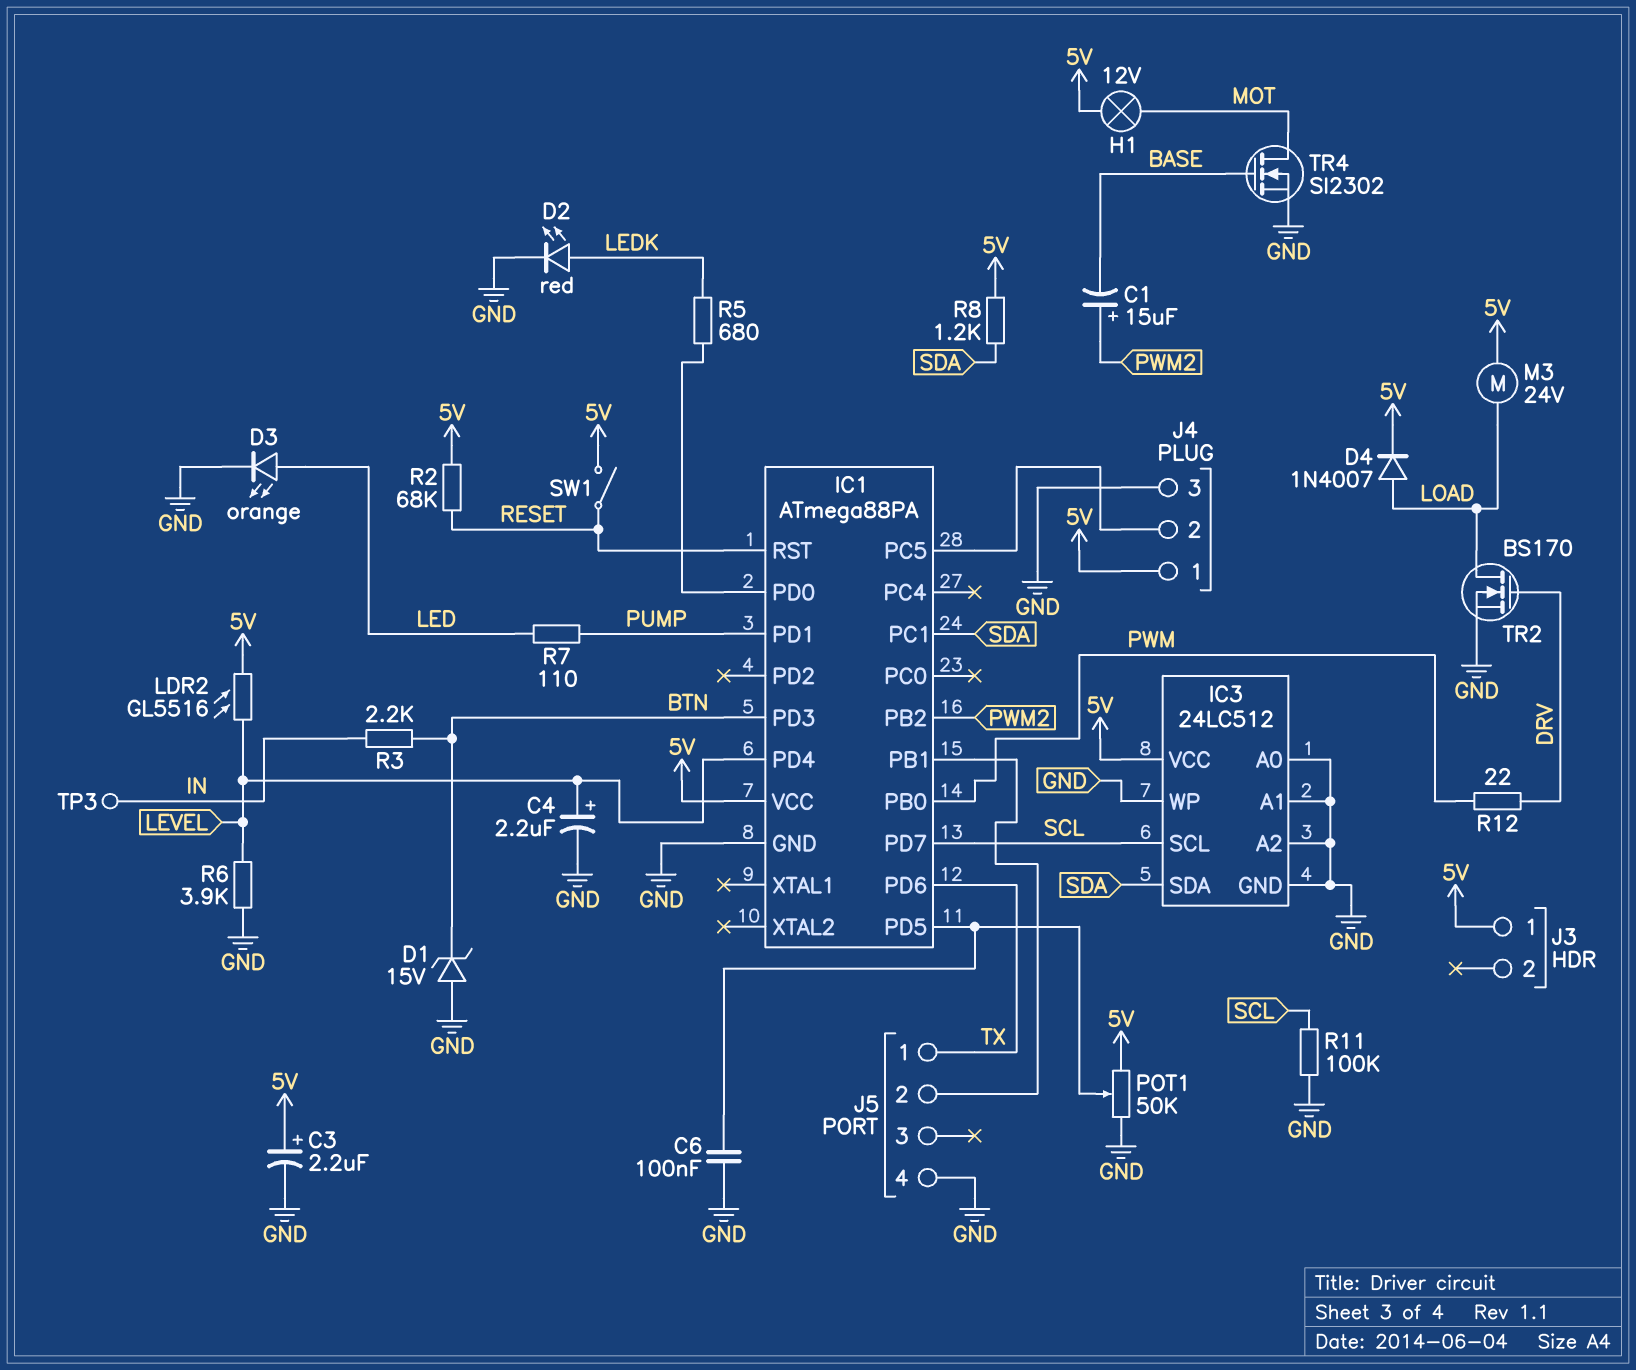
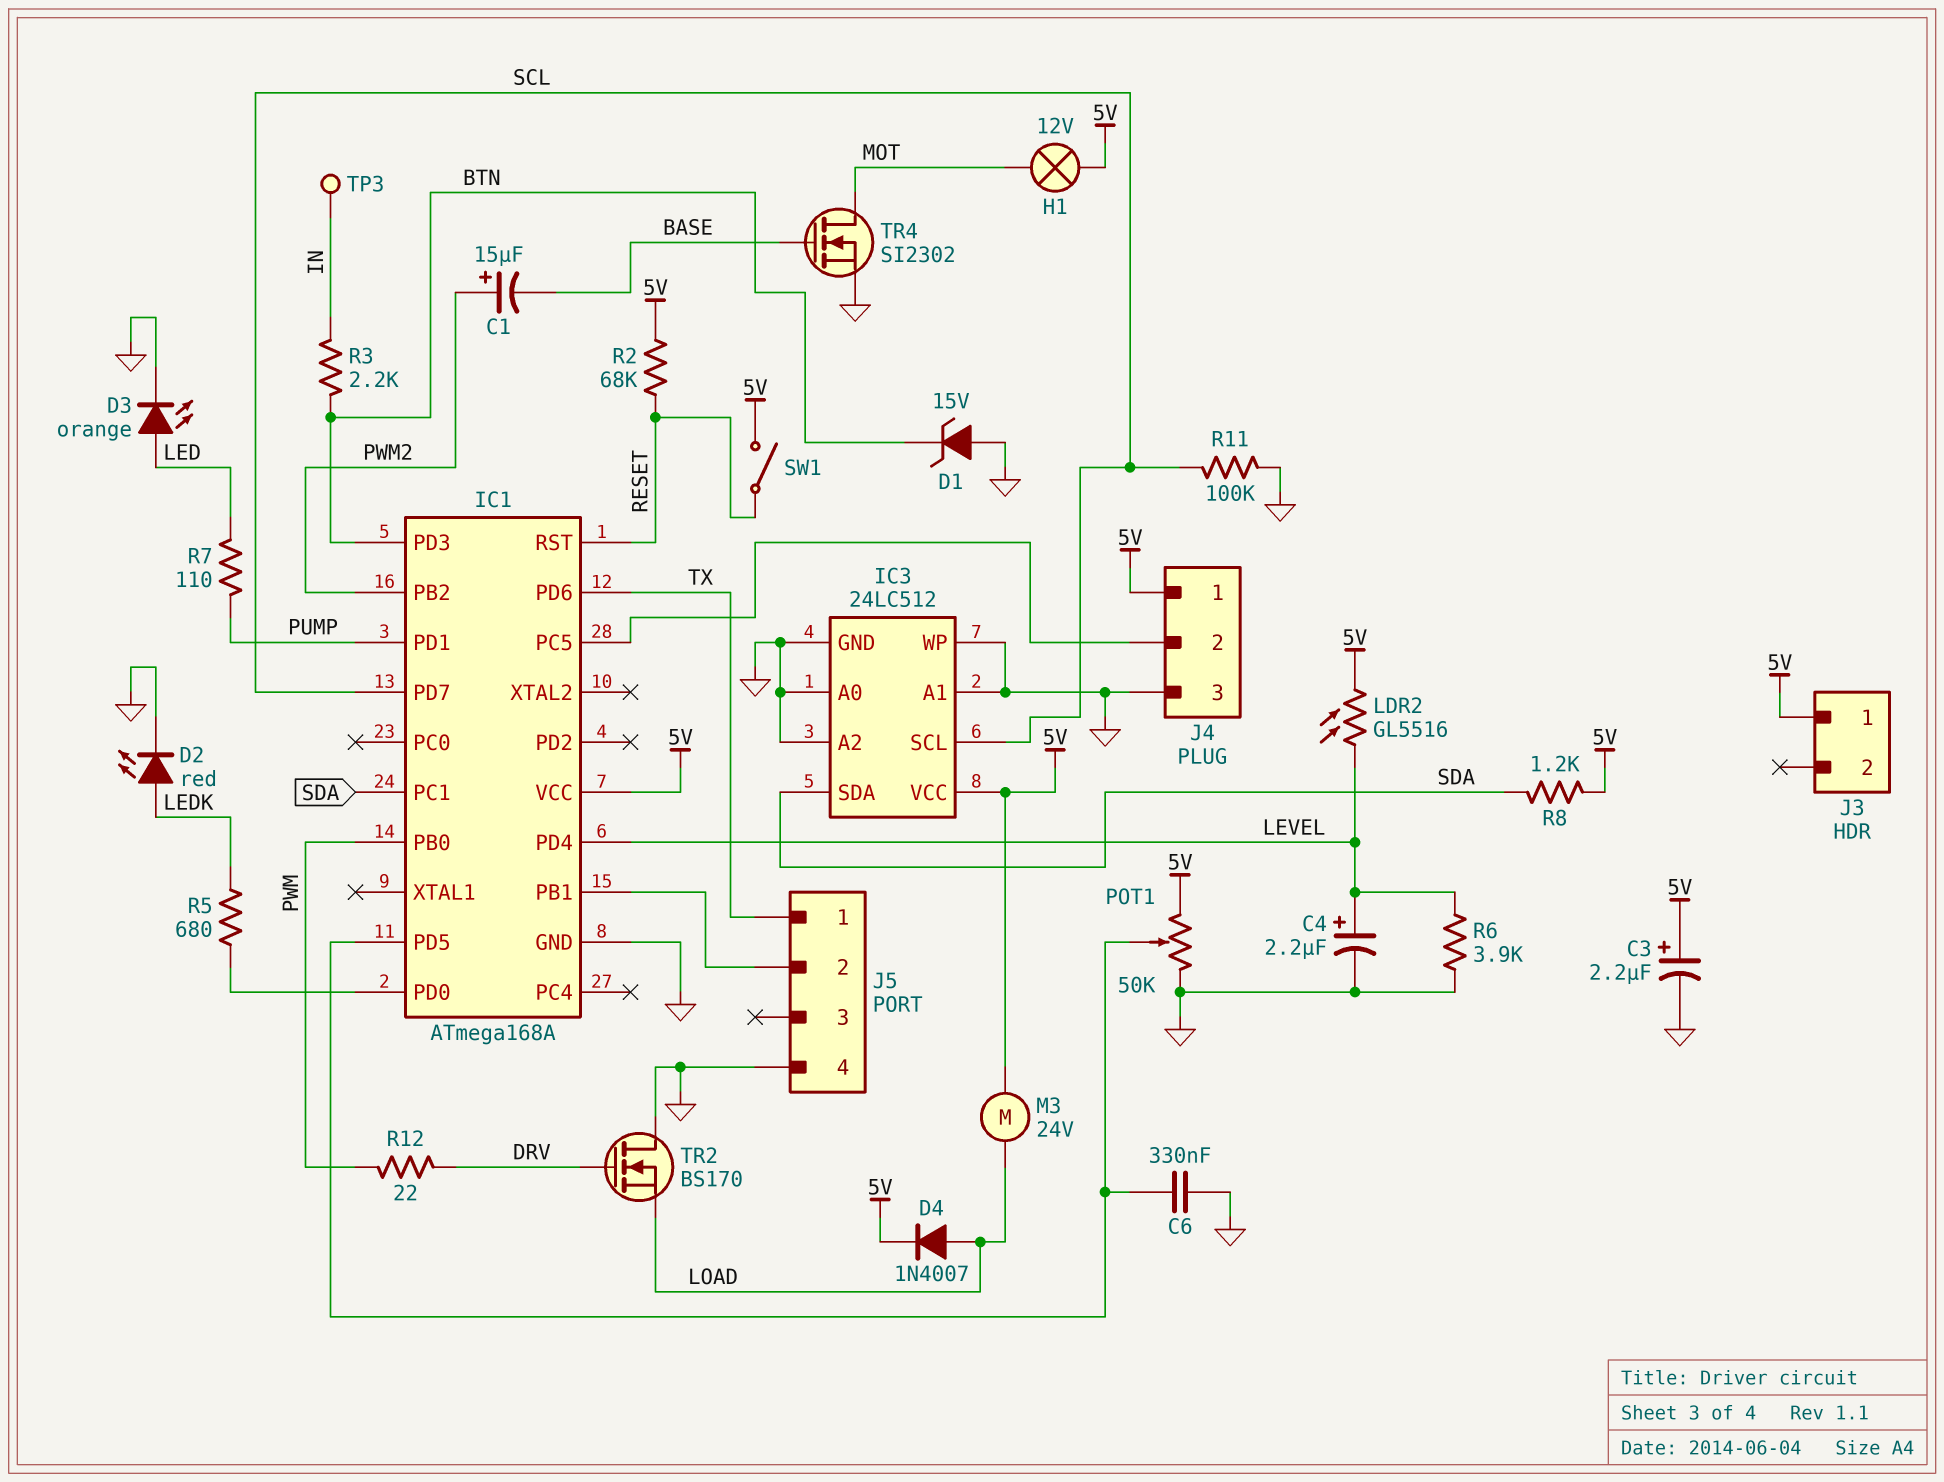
C6: 100nF (GND, IC1/PD5) -> 330nF (GND, IC1/PD5)
IC1: ATmega88PA -> ATmega168A
TR2: NMOS BS170 (G DRV, D LOAD, S GND) -> NMOS BS170 (G DRV, D GND, S LOAD)

